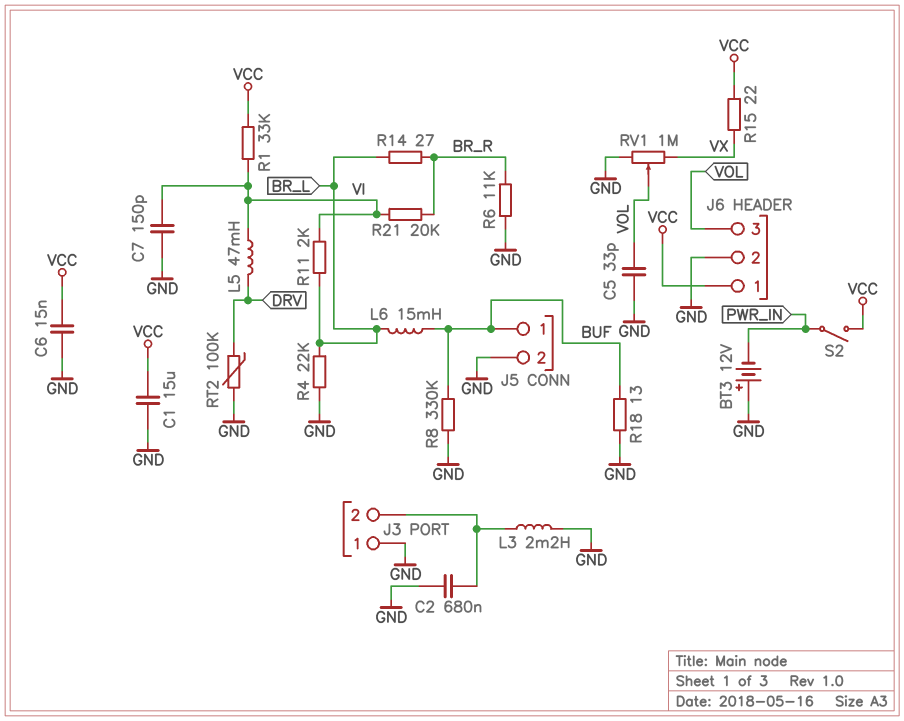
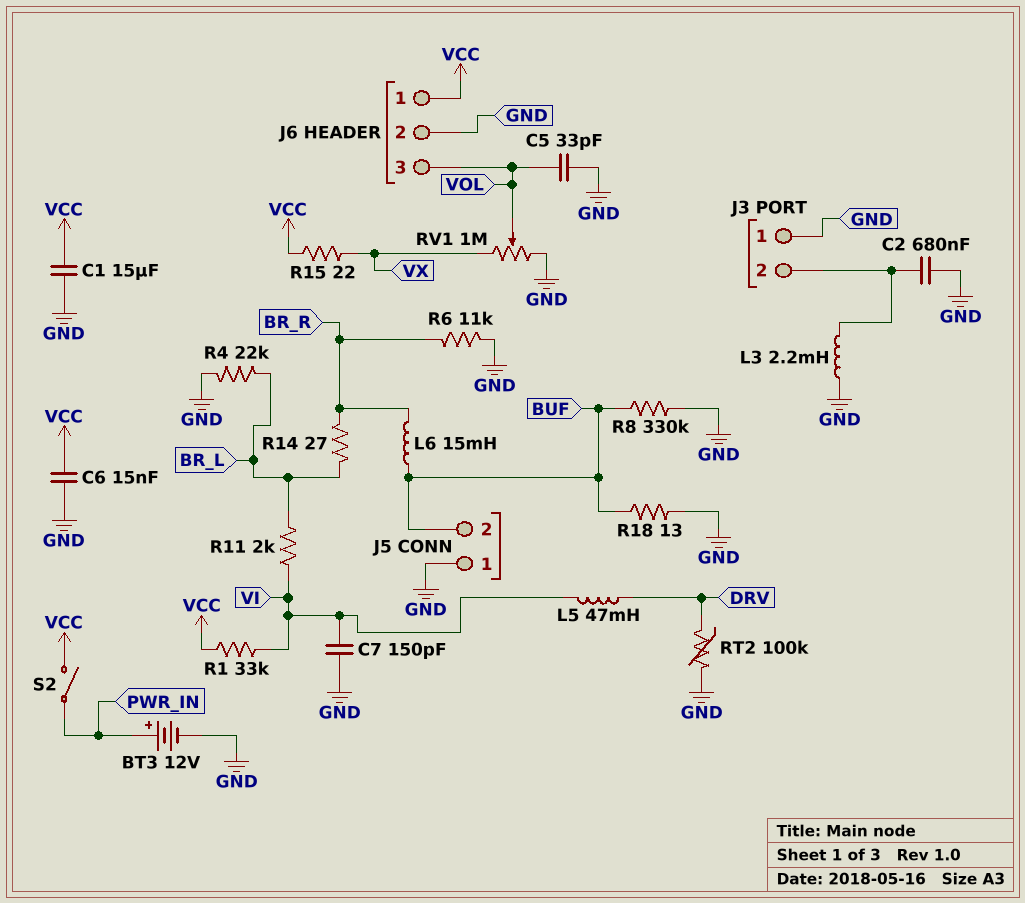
BT3: 12V (plus GND, minus PWR_IN) -> 12V (plus PWR_IN, minus GND)
J5 pin 1: BUF -> GND
J5 pin 2: GND -> BUF
L6: 15mH (BR_L, BUF) -> 15mH (BR_R, BUF)
R21: 20k (BR_R, VI) -> none

